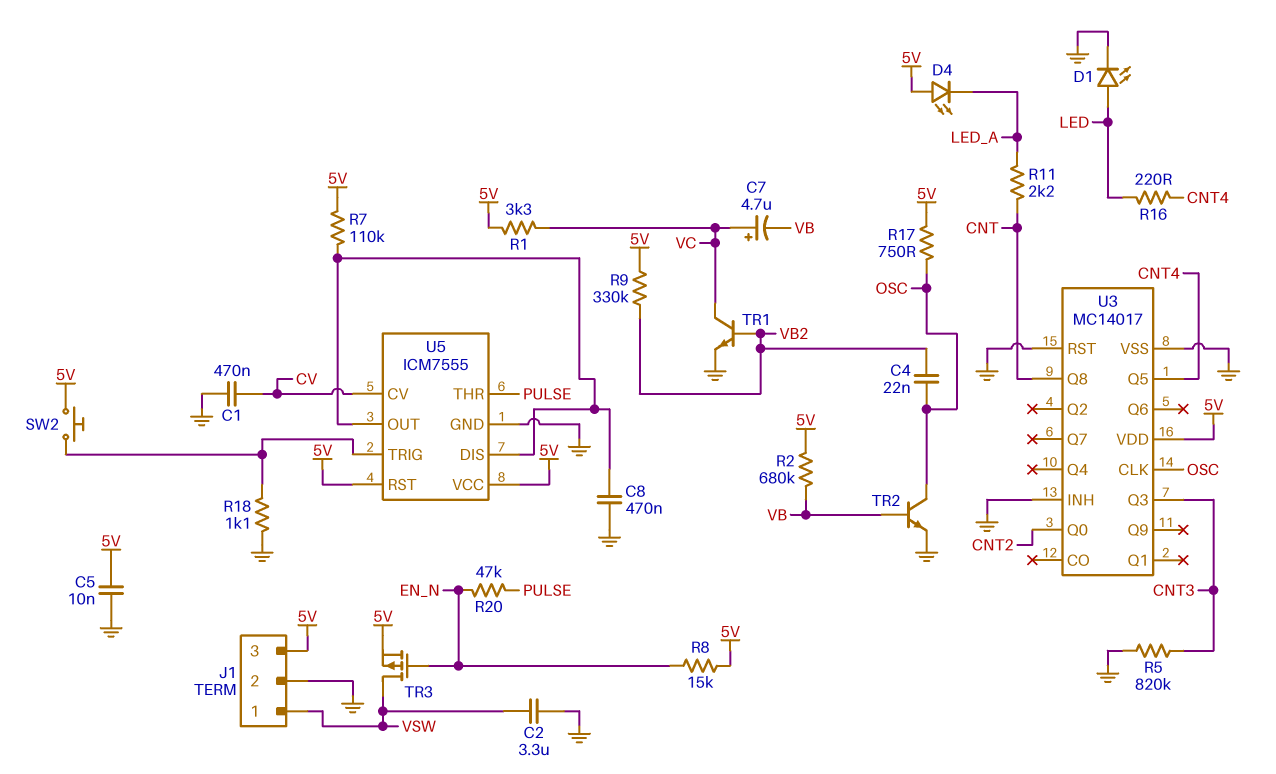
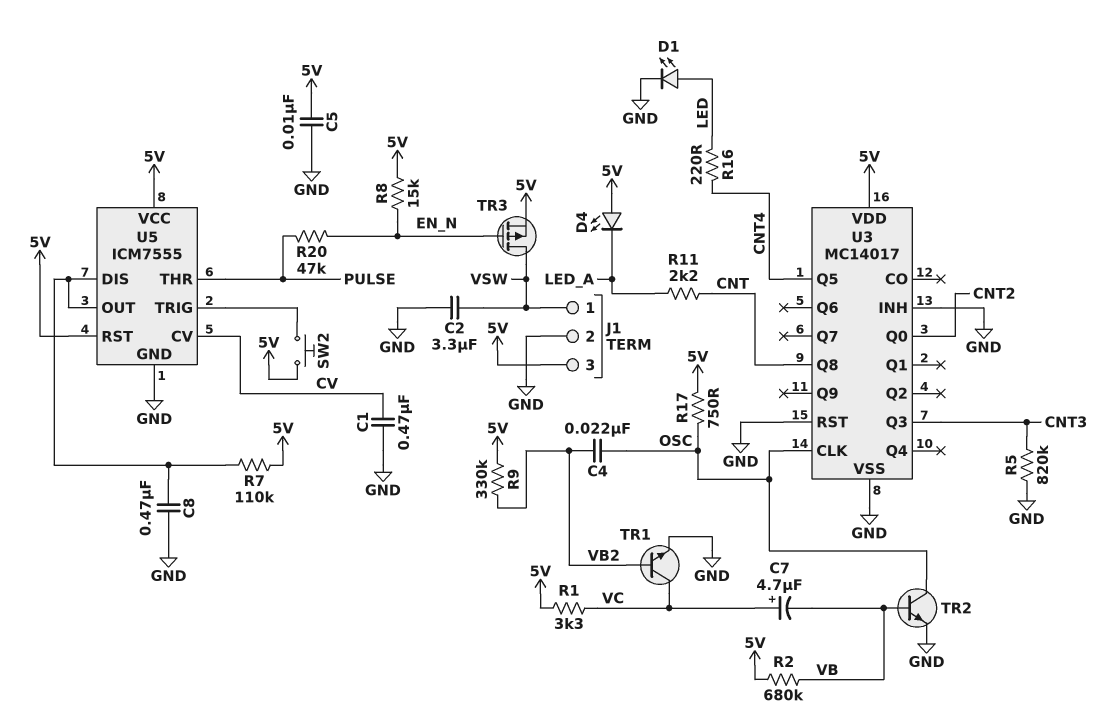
R18: 1.1k (GND, U5/TRIG) -> none

